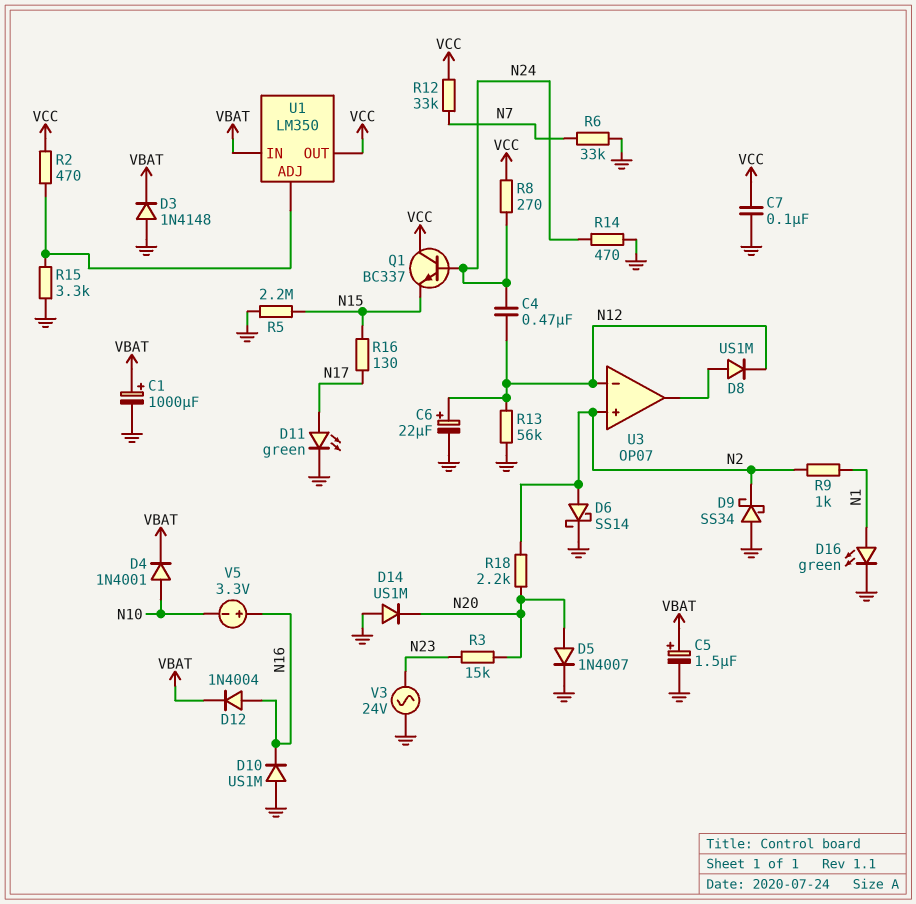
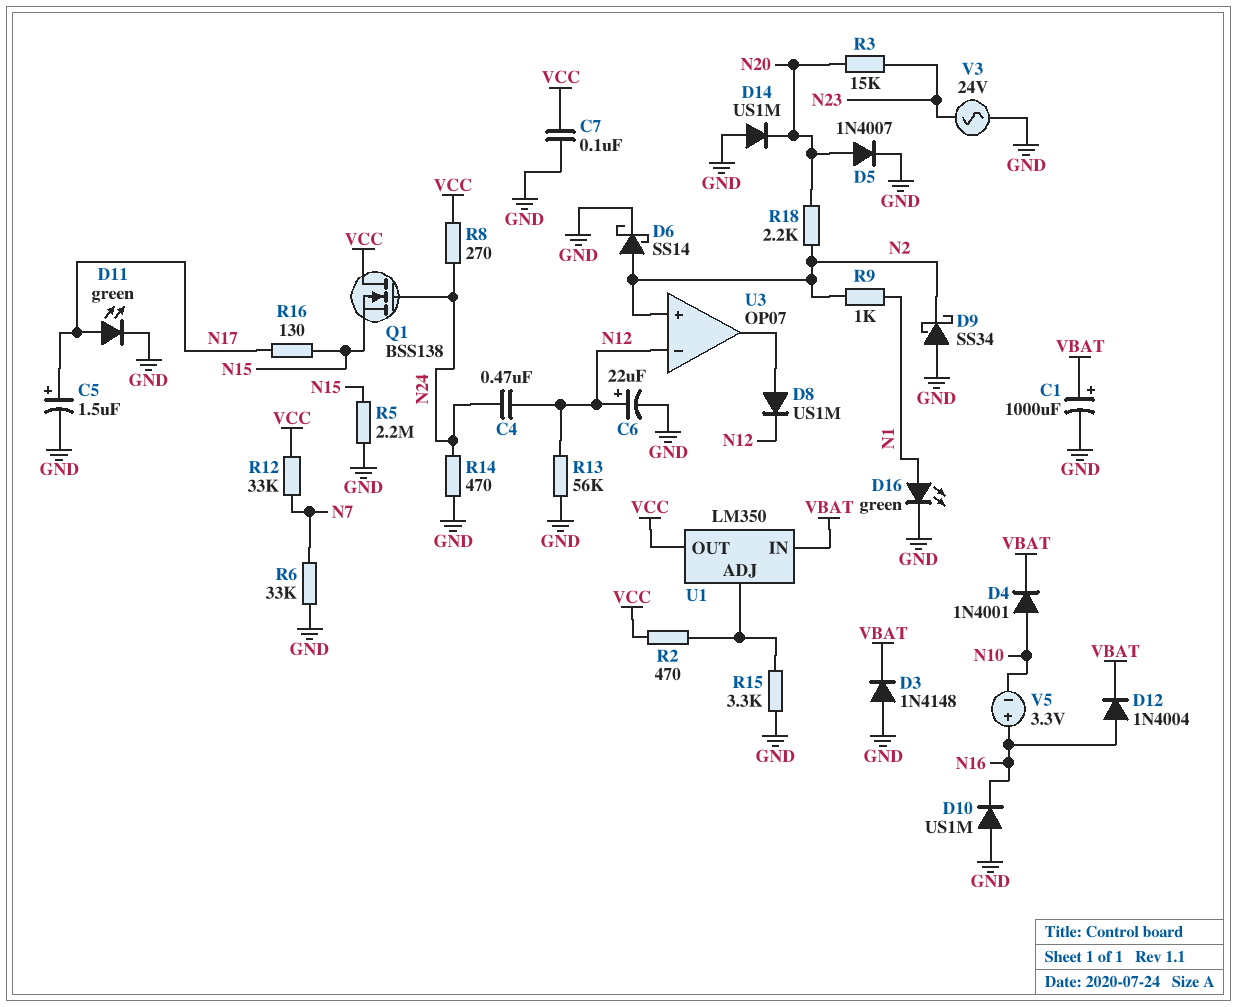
C5: 1.5uF (plus VBAT, minus GND) -> 1.5uF (plus N17, minus GND)
Q1: NPN BC337 (B N24, C VCC, E N15) -> NMOS BSS138 (G N24, D VCC, S N15)

